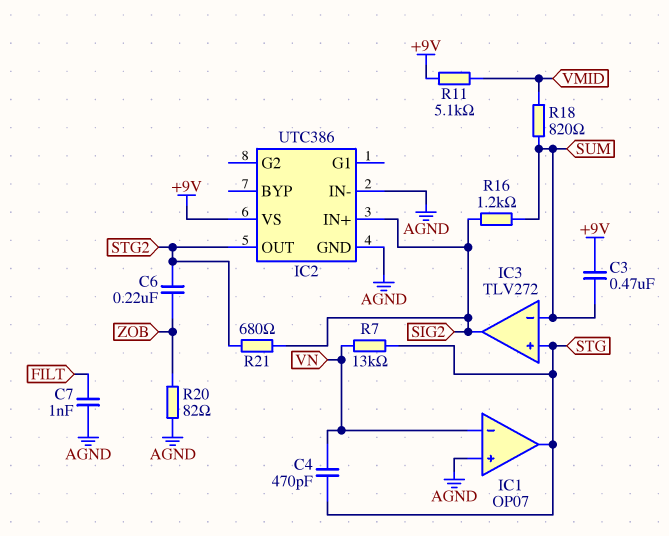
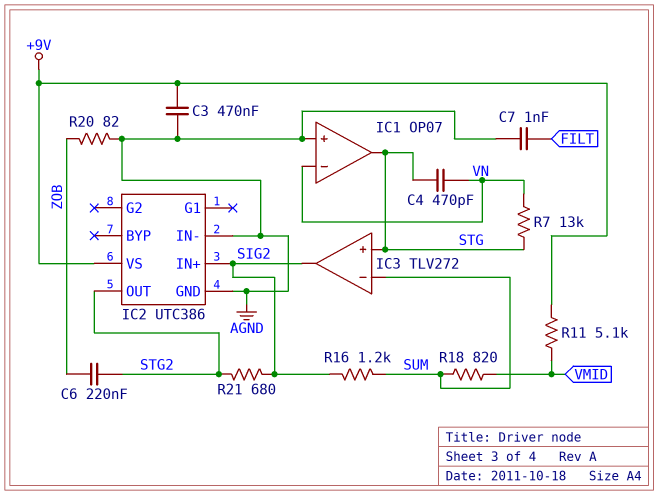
C3: 470nF (+9V, SUM) -> 470nF (+9V, AGND)

